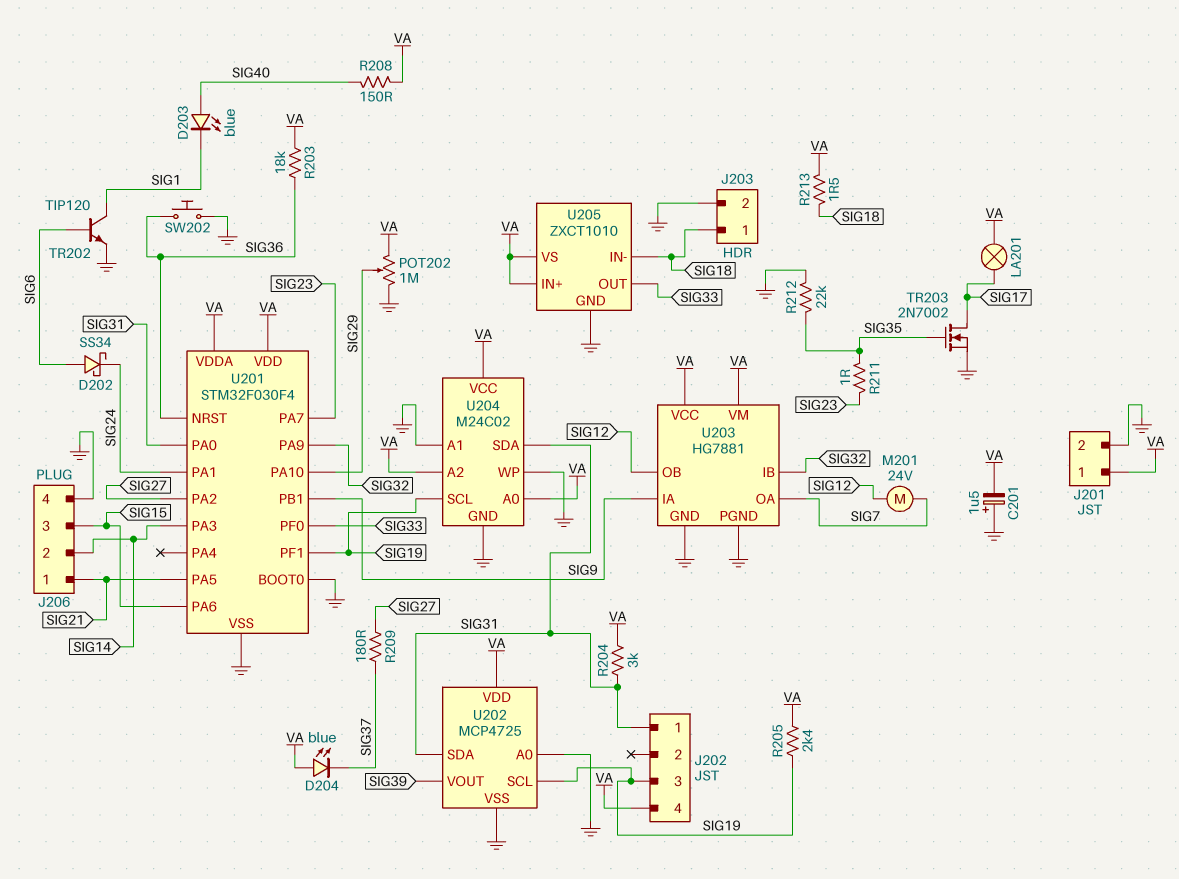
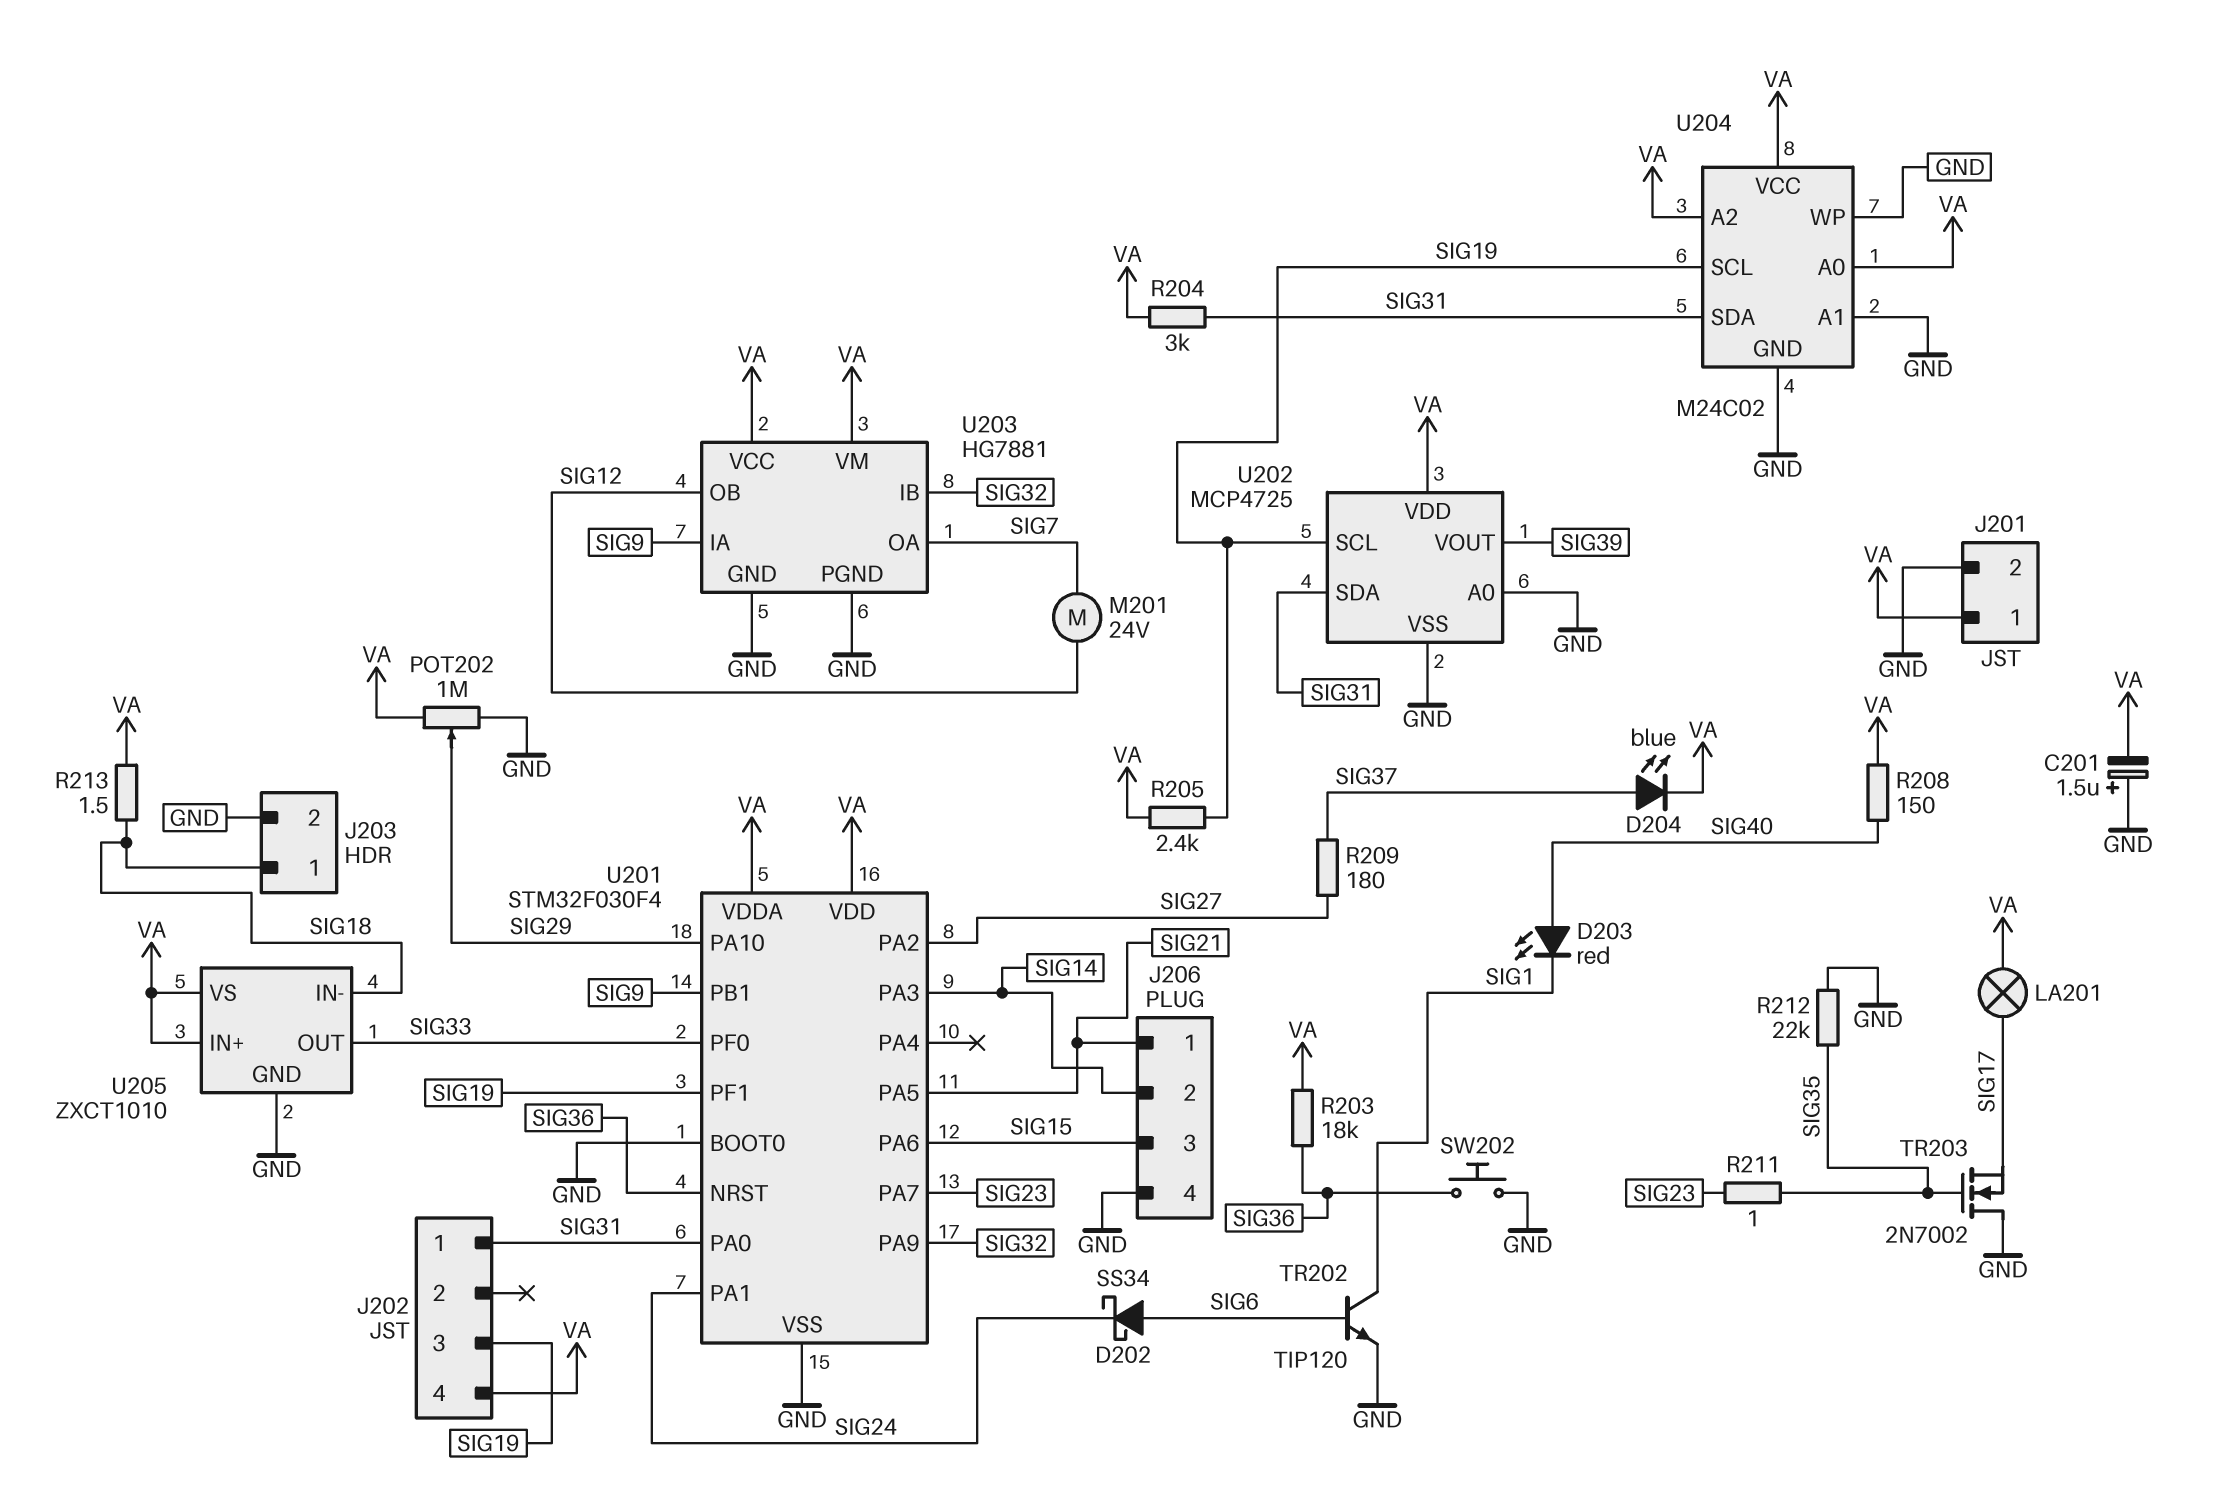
D203: LED blue (A SIG40, K SIG1) -> LED red (A SIG40, K SIG1)
D204: LED blue (A VA, K SIG37) -> LED blue (A SIG37, K VA)
TR203: NMOS 2N7002 (G SIG35, D SIG17, S GND) -> NMOS 2N7002 (G SIG35, D GND, S SIG17)

